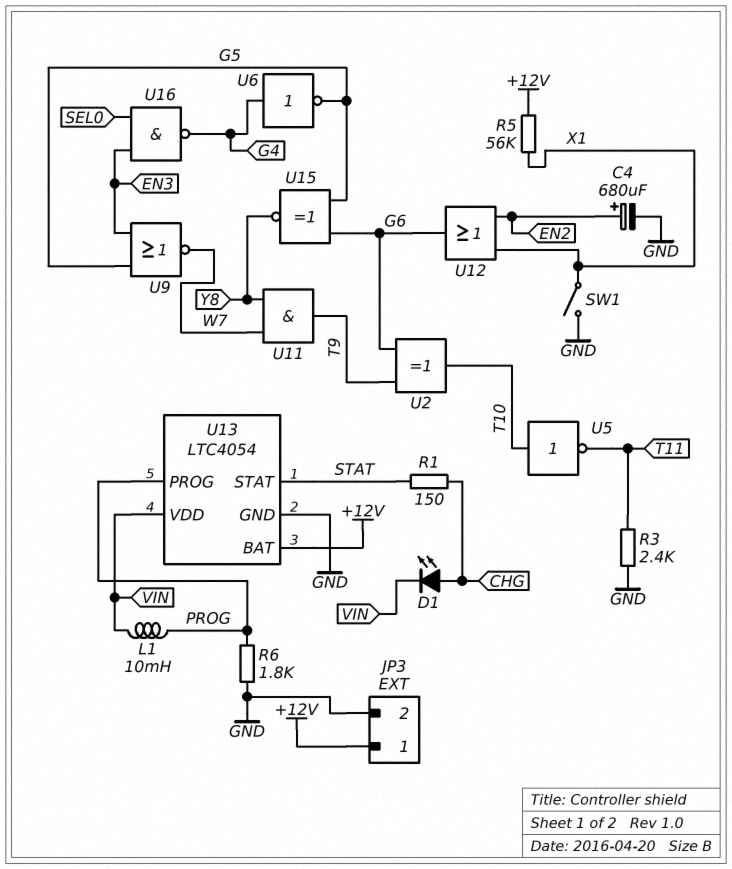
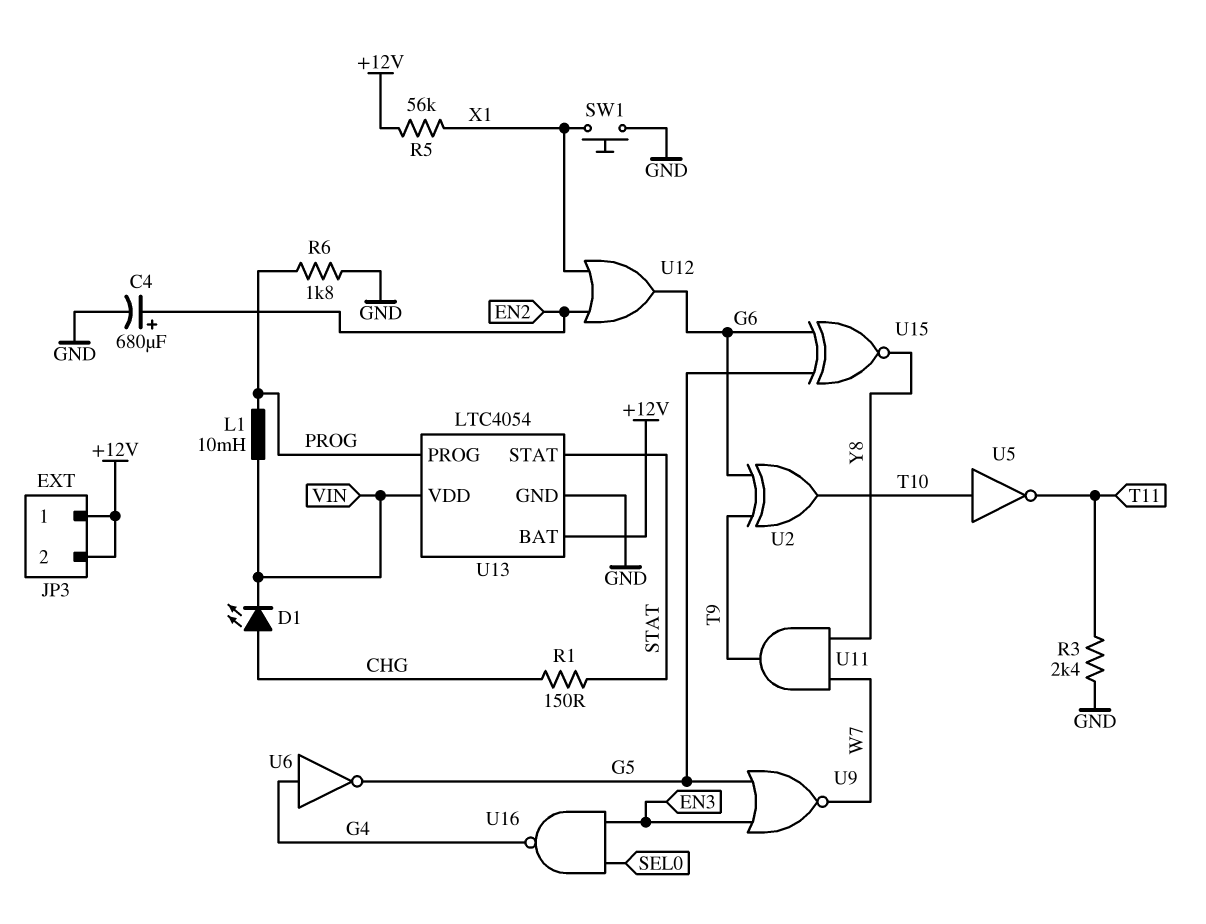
JP3 pin 2: GND -> +12V
SW1: switch (GND, X1) -> button (GND, X1)

